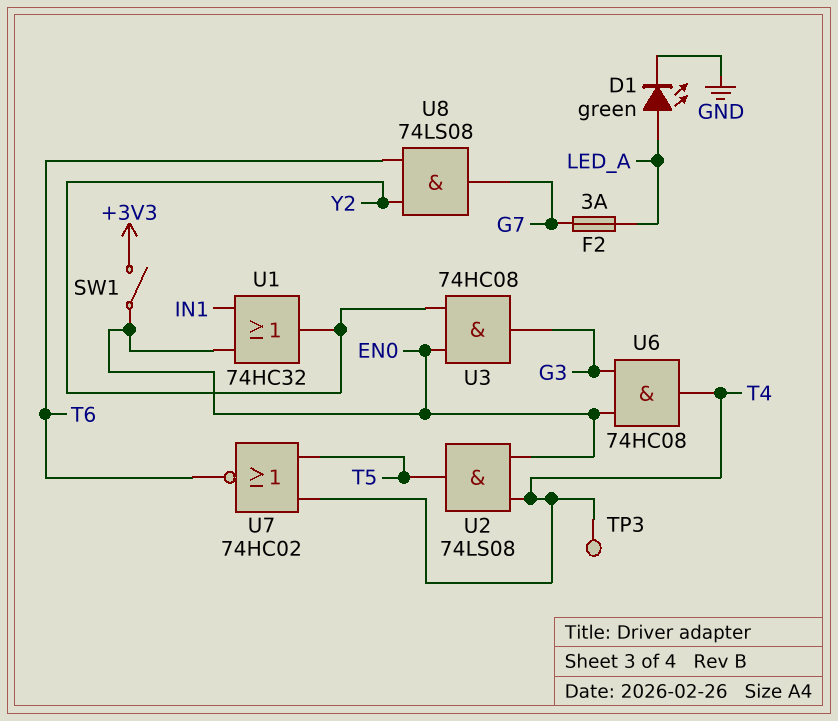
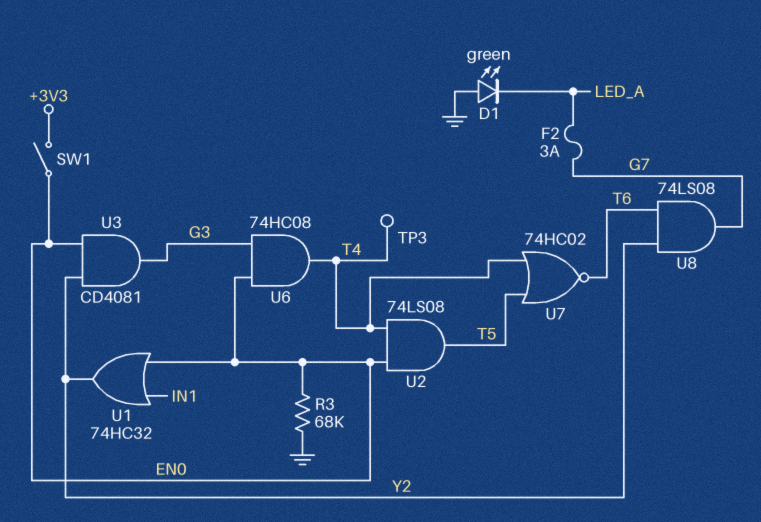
D1: LED green (A LED_A, K GND) -> LED green (A GND, K LED_A)
R3: none -> 68k (EN0, GND)
U3: AND 74HC08 (in EN0, in Y2, out G3) -> AND CD4081 (in EN0, in Y2, out G3)

